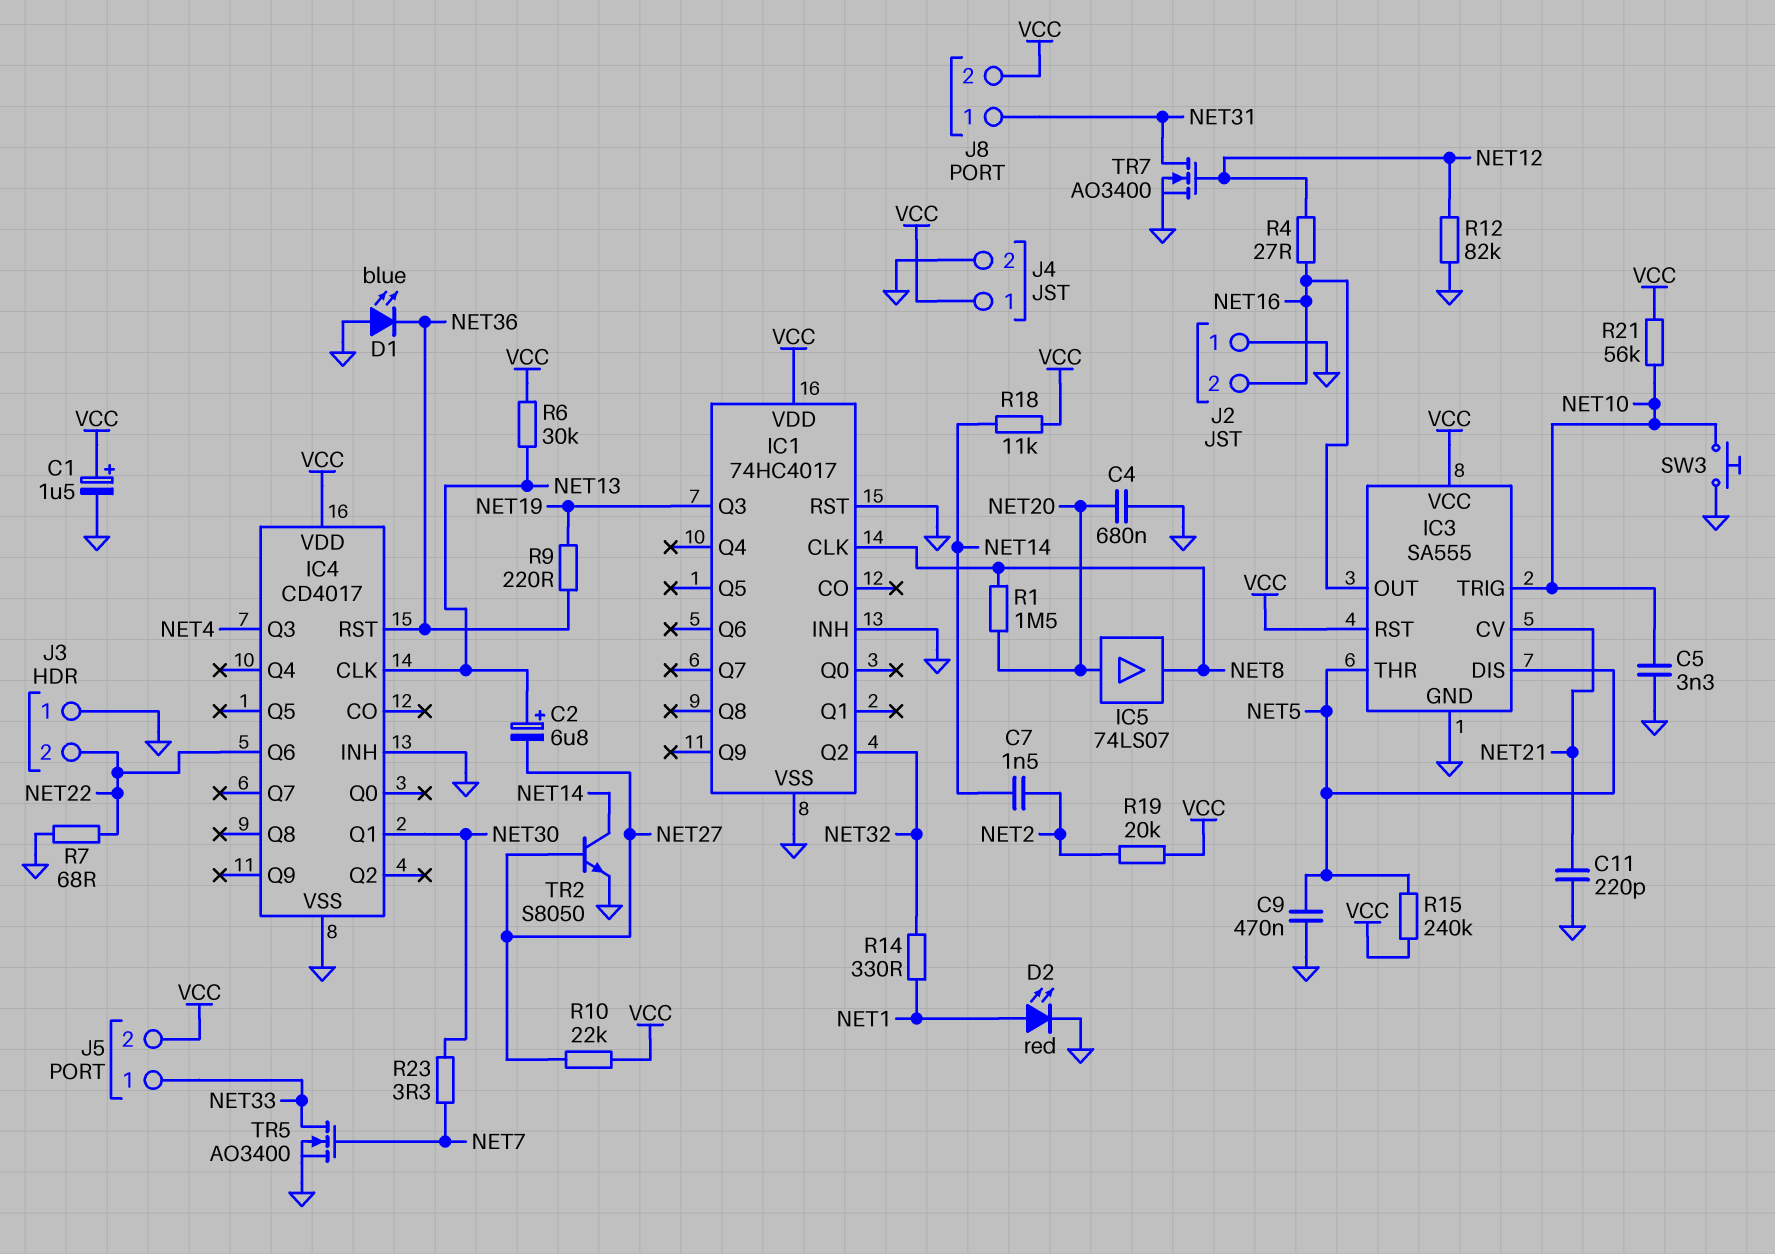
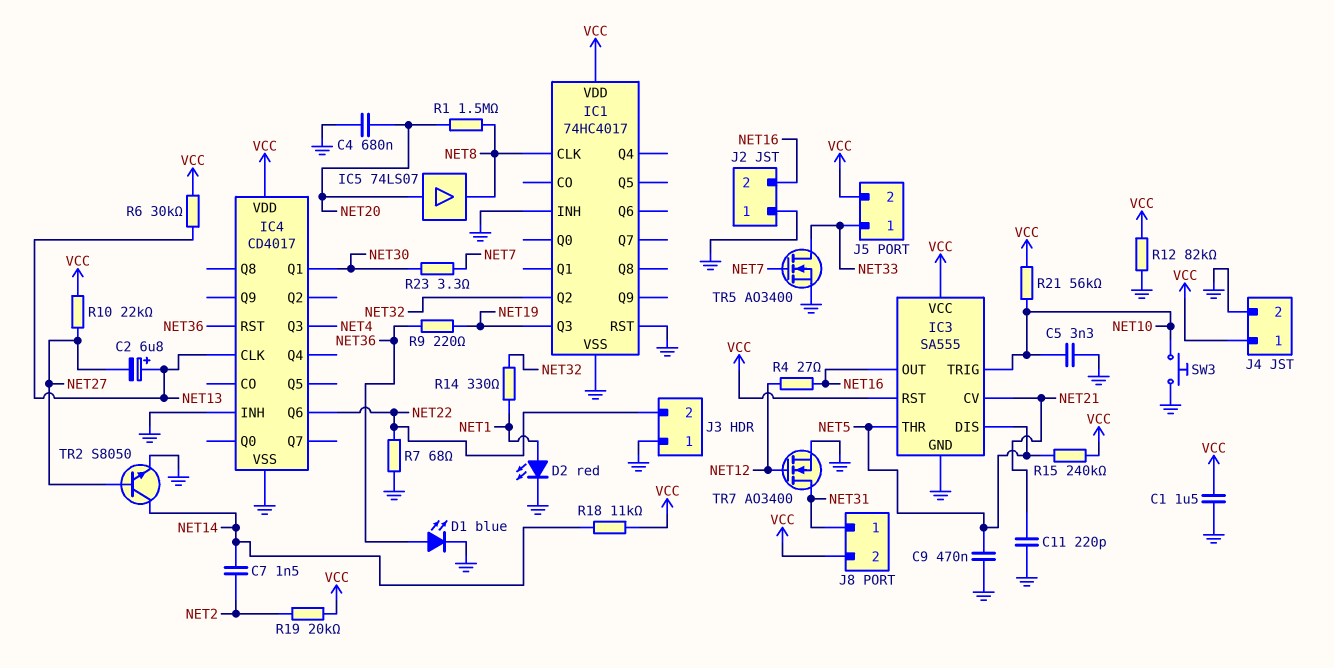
C1: 1.5uF (plus VCC, minus GND) -> 1.5uF (GND, VCC)
D1: LED blue (A GND, K NET36) -> LED blue (A NET36, K GND)
R12: 82k (GND, NET12) -> 82k (GND, VCC)

